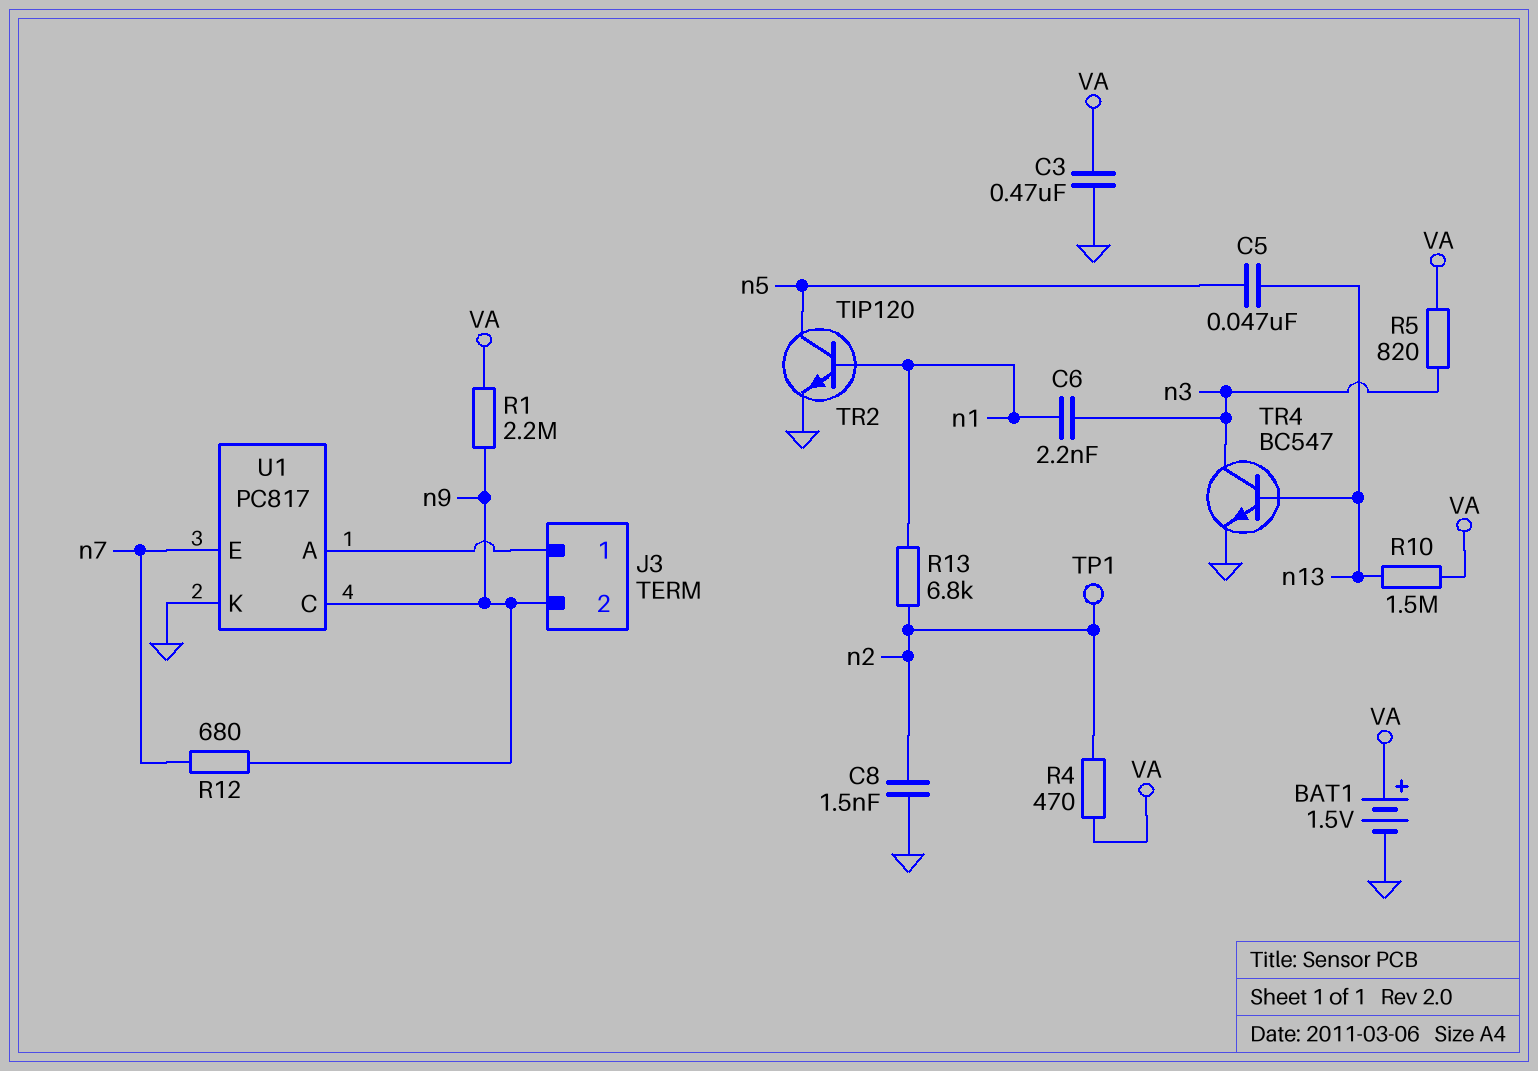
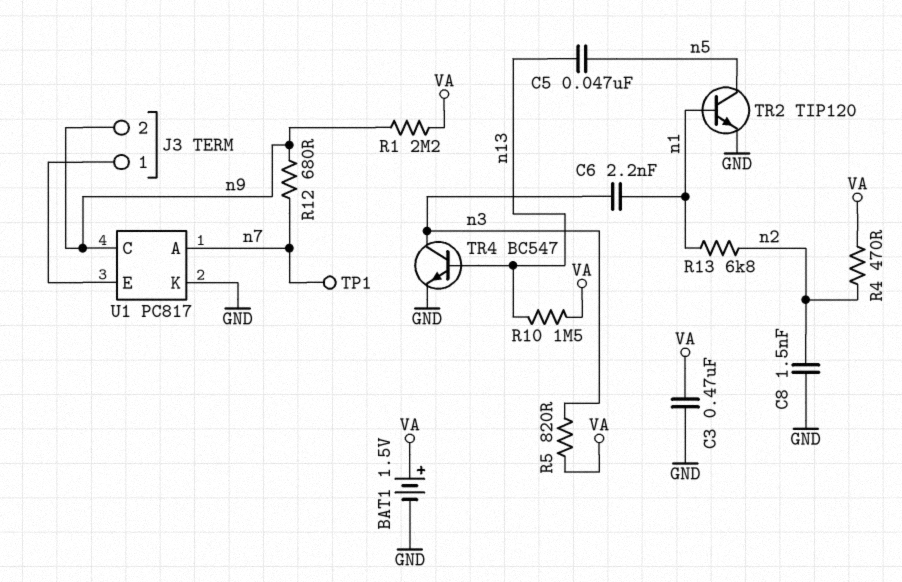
TP1: test point (n2) -> test point (n7)
U1 pin A: J3/1 -> n7
U1 pin E: n7 -> J3/1

